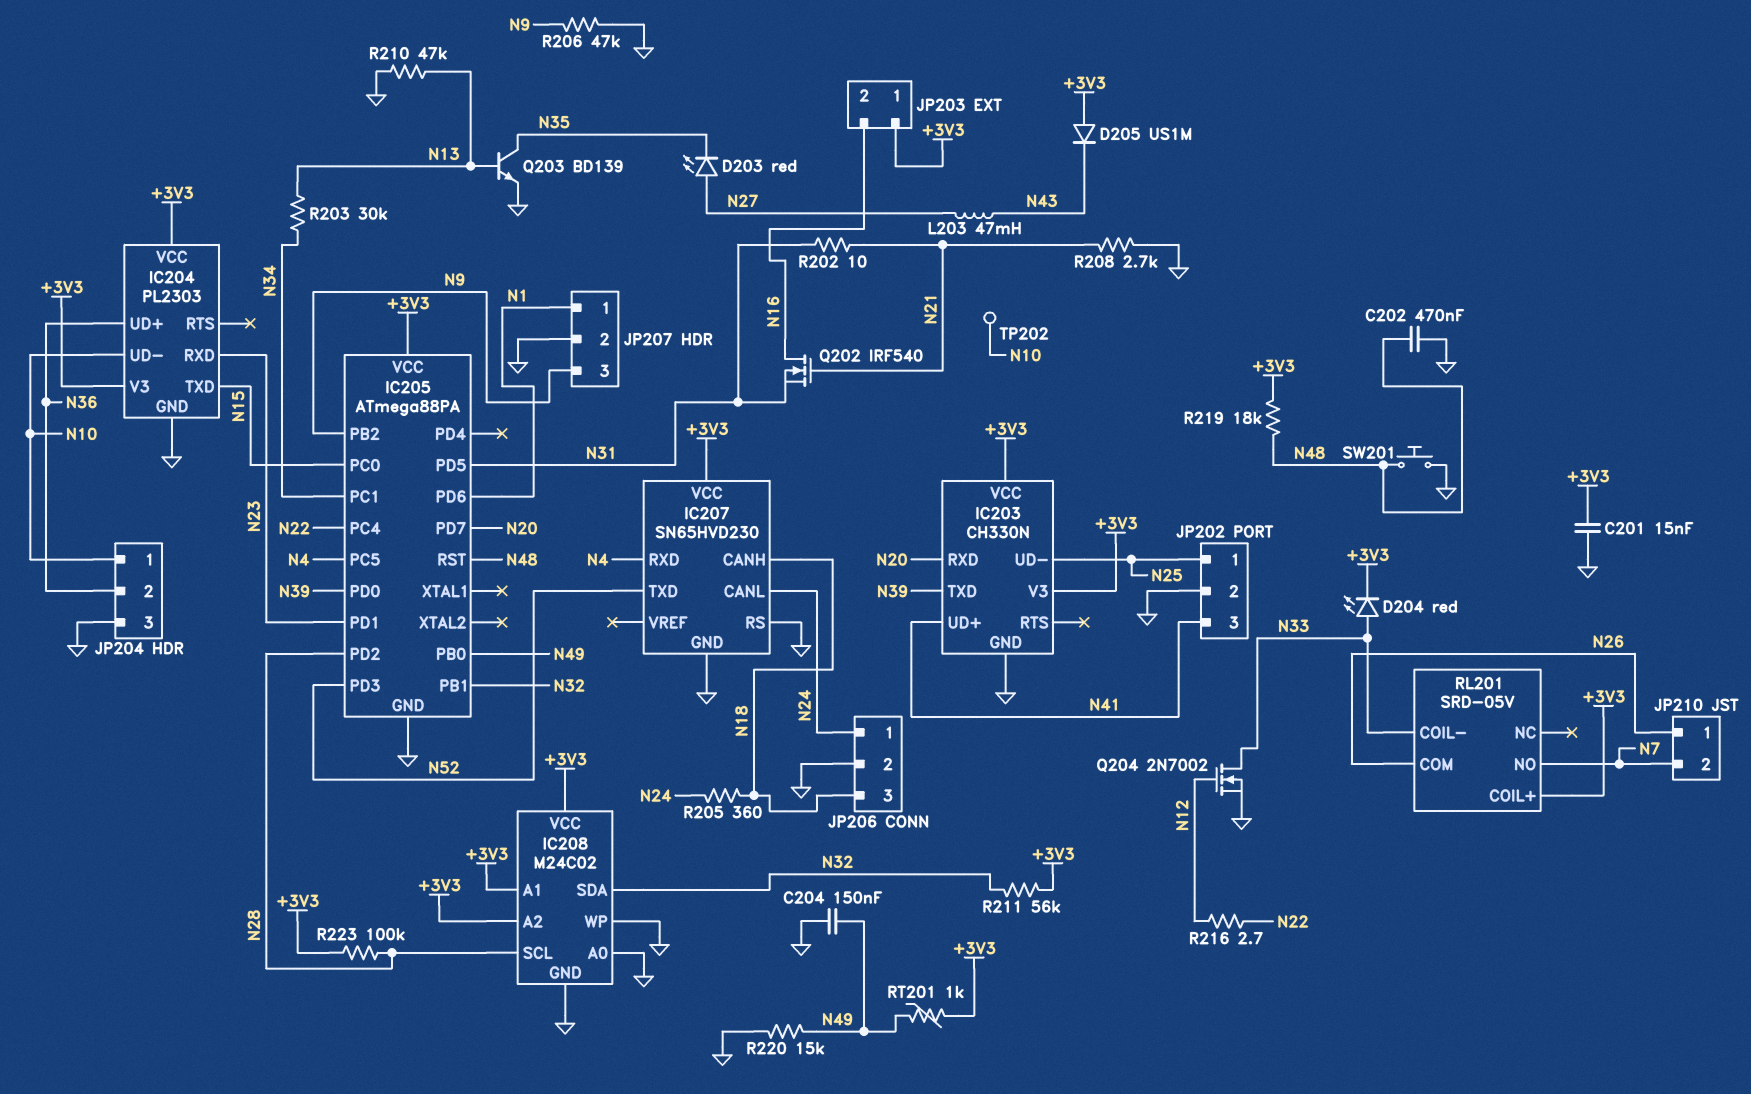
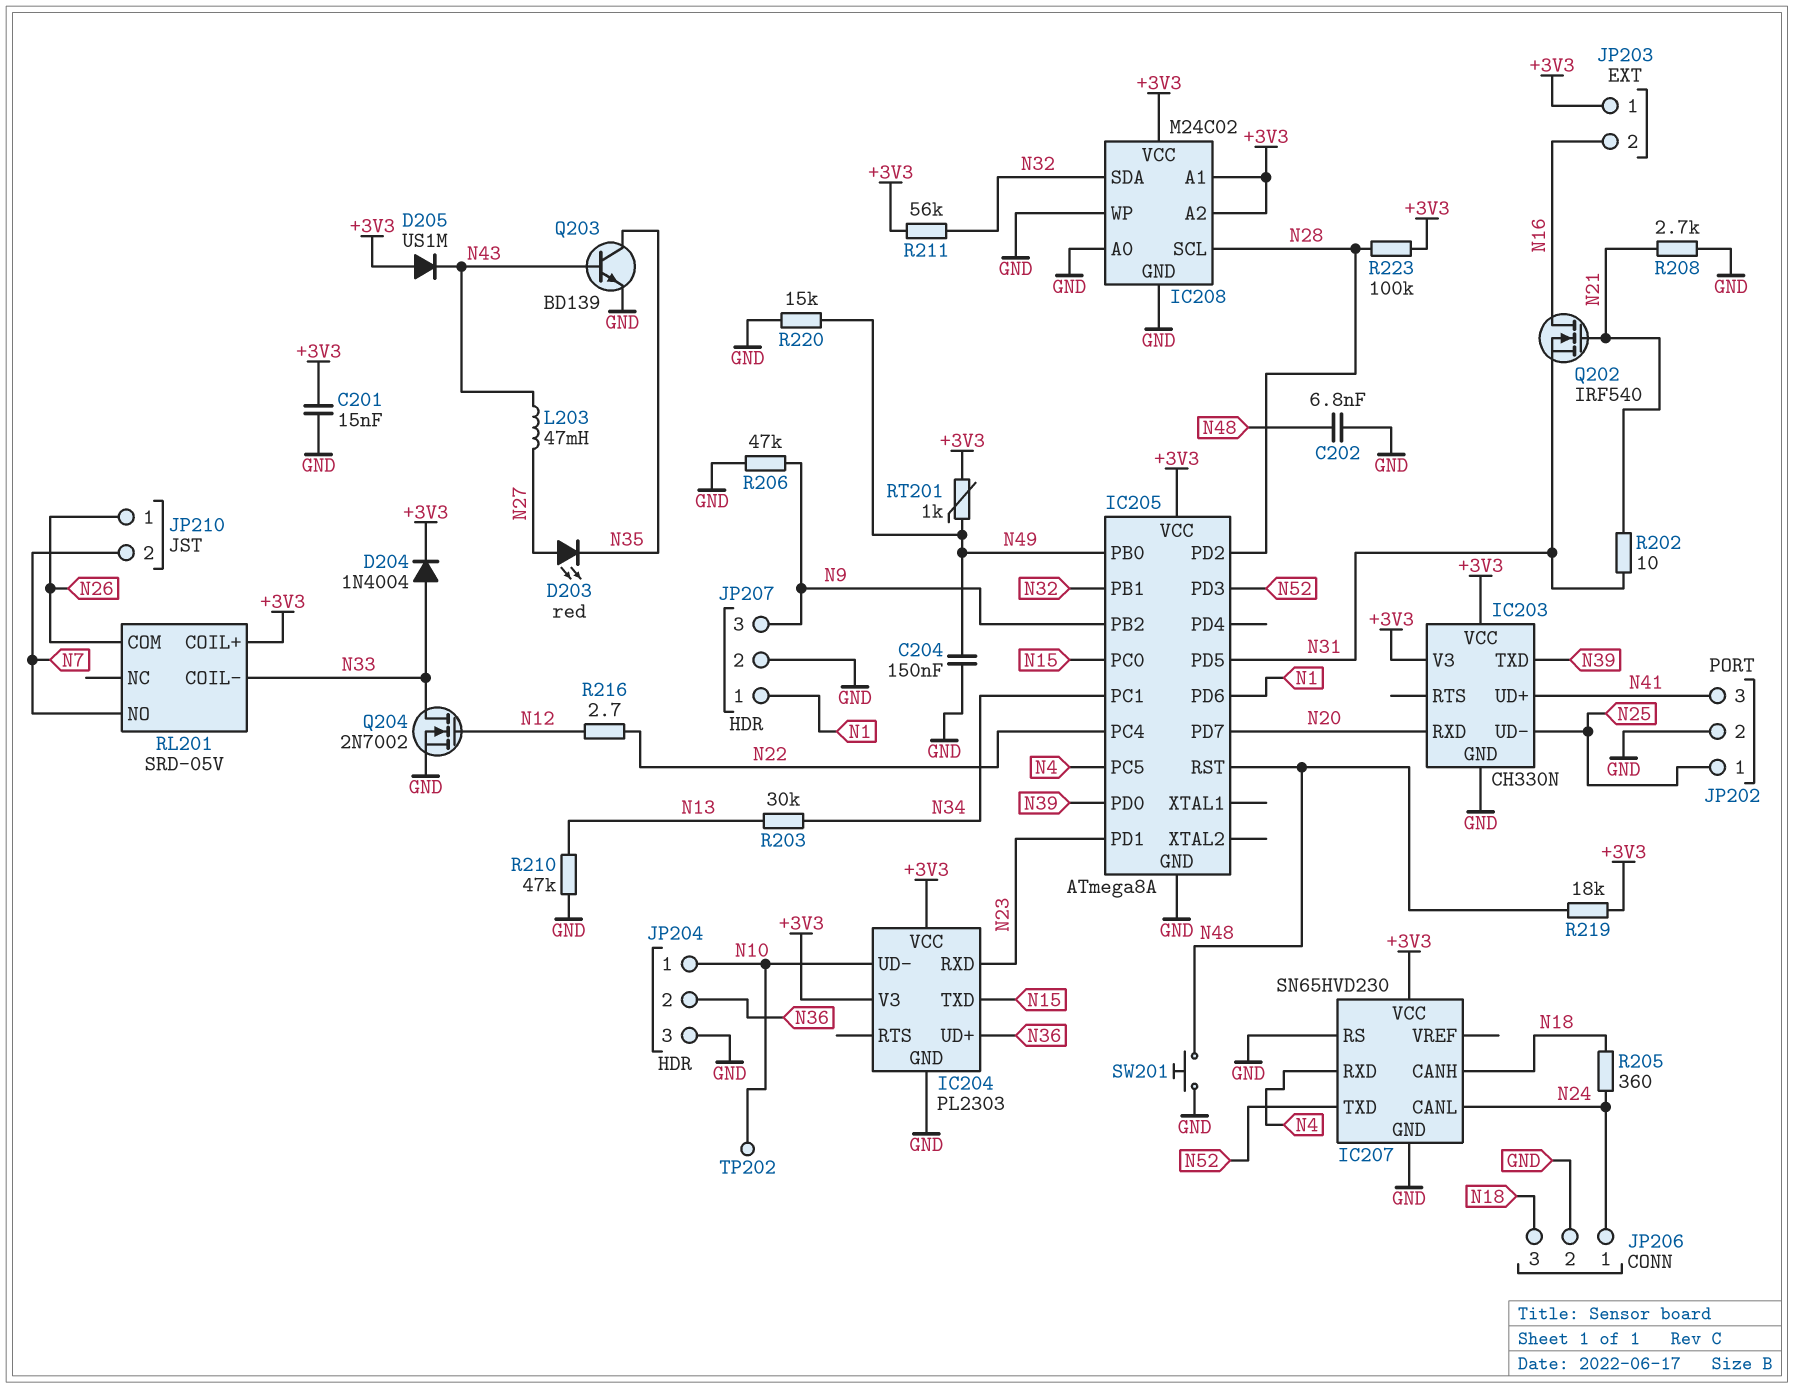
C202: 470nF (GND, N48) -> 6.8nF (GND, N48)
D204: LED red (A N33, K +3V3) -> diode 1N4004 (A N33, K +3V3)
IC205: ATmega88PA -> ATmega8A
Q203: NPN BD139 (B N13, C N35, E GND) -> NPN BD139 (B N43, C N35, E GND)

